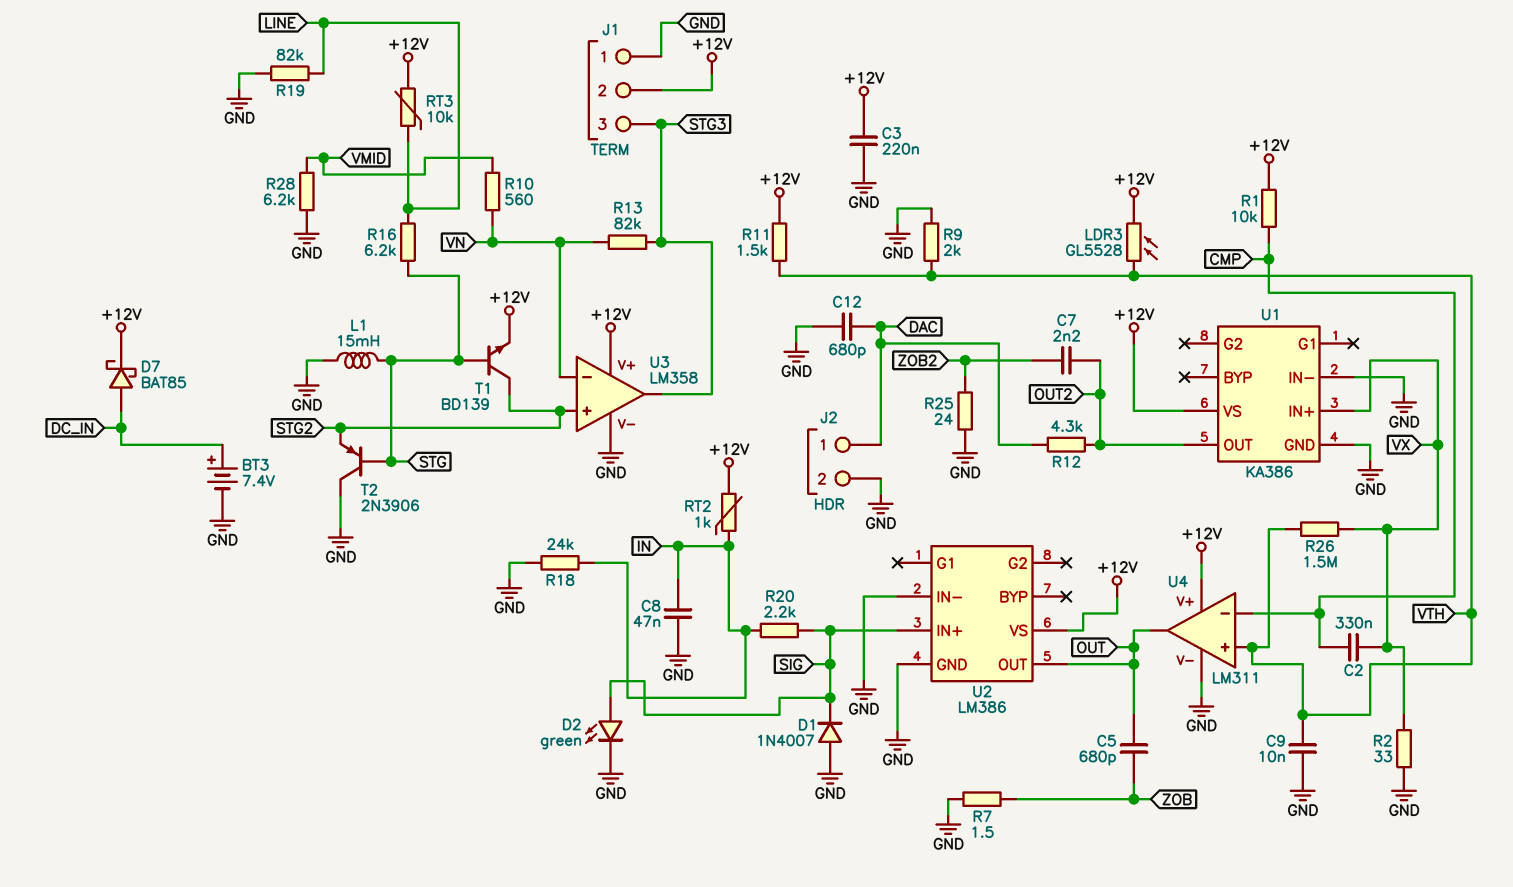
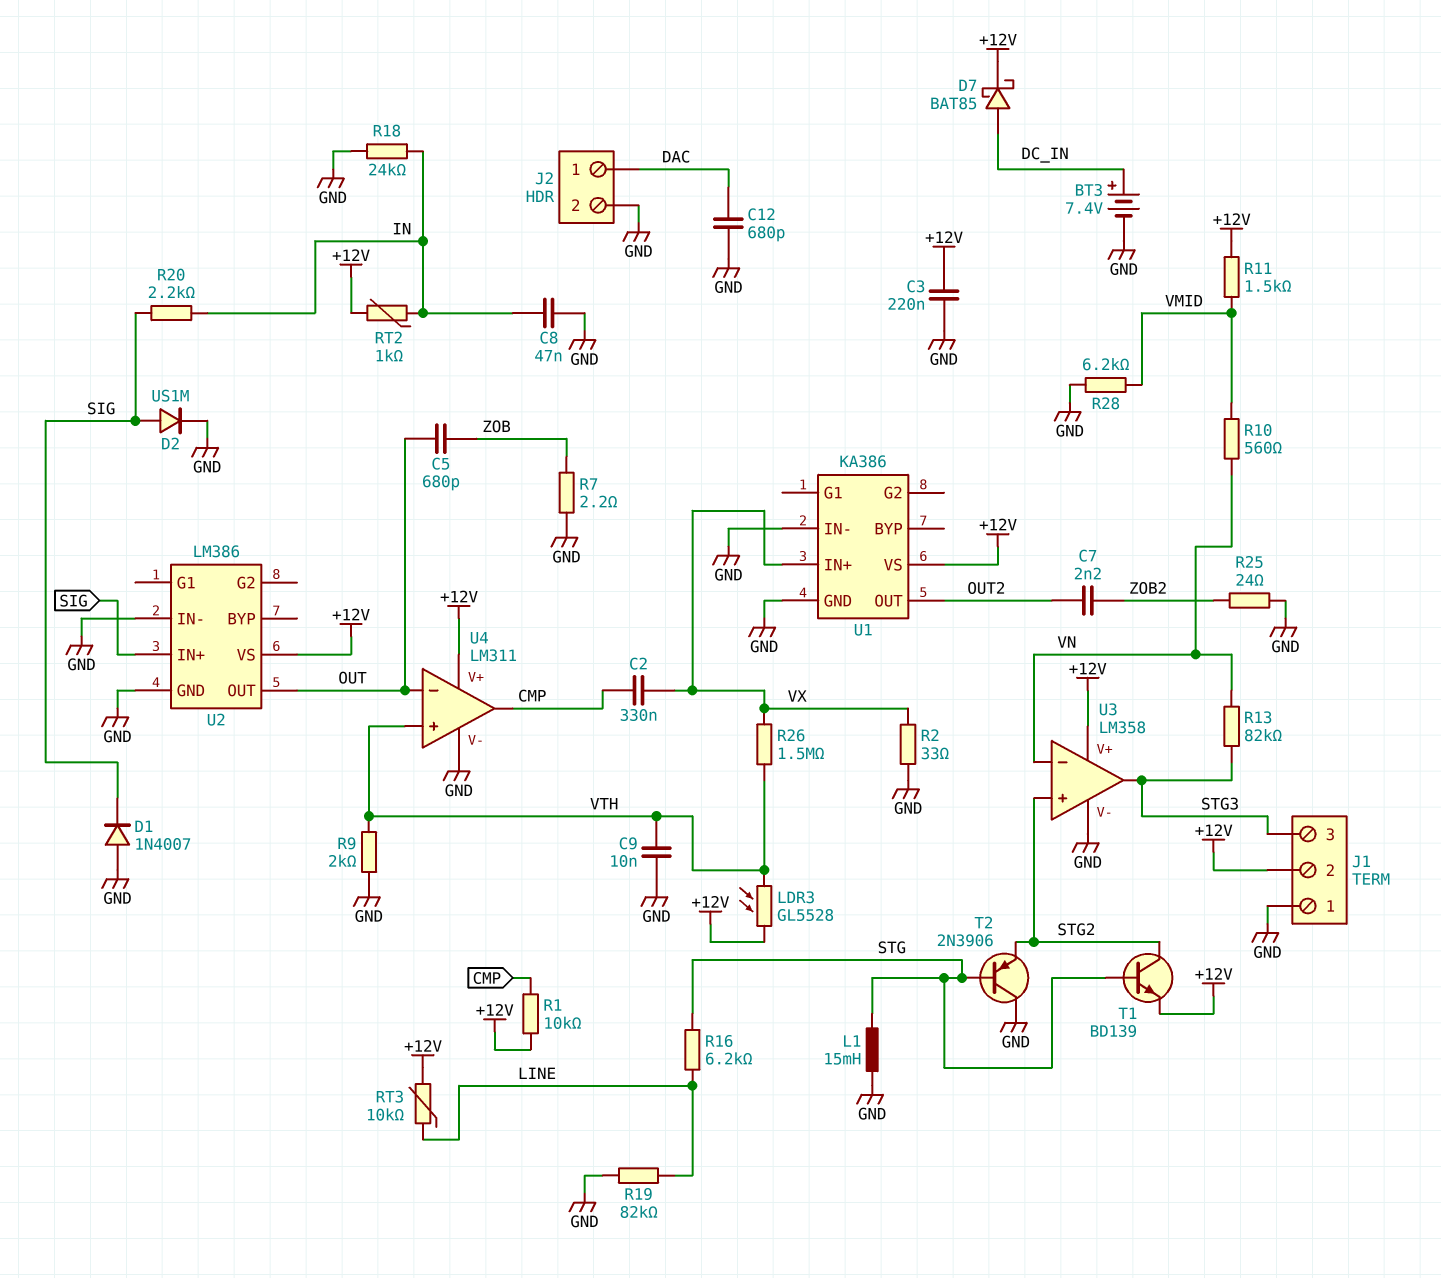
D2: LED green (A SIG, K GND) -> diode US1M (A SIG, K GND)
R7: 1.5 (GND, ZOB) -> 2.2 (GND, ZOB)
R11: 1.5k (+12V, VTH) -> 1.5k (+12V, VMID)
R12: 4.3k (DAC, OUT2) -> none
U4 pin in-: CMP -> OUT
U4 pin out: OUT -> CMP

